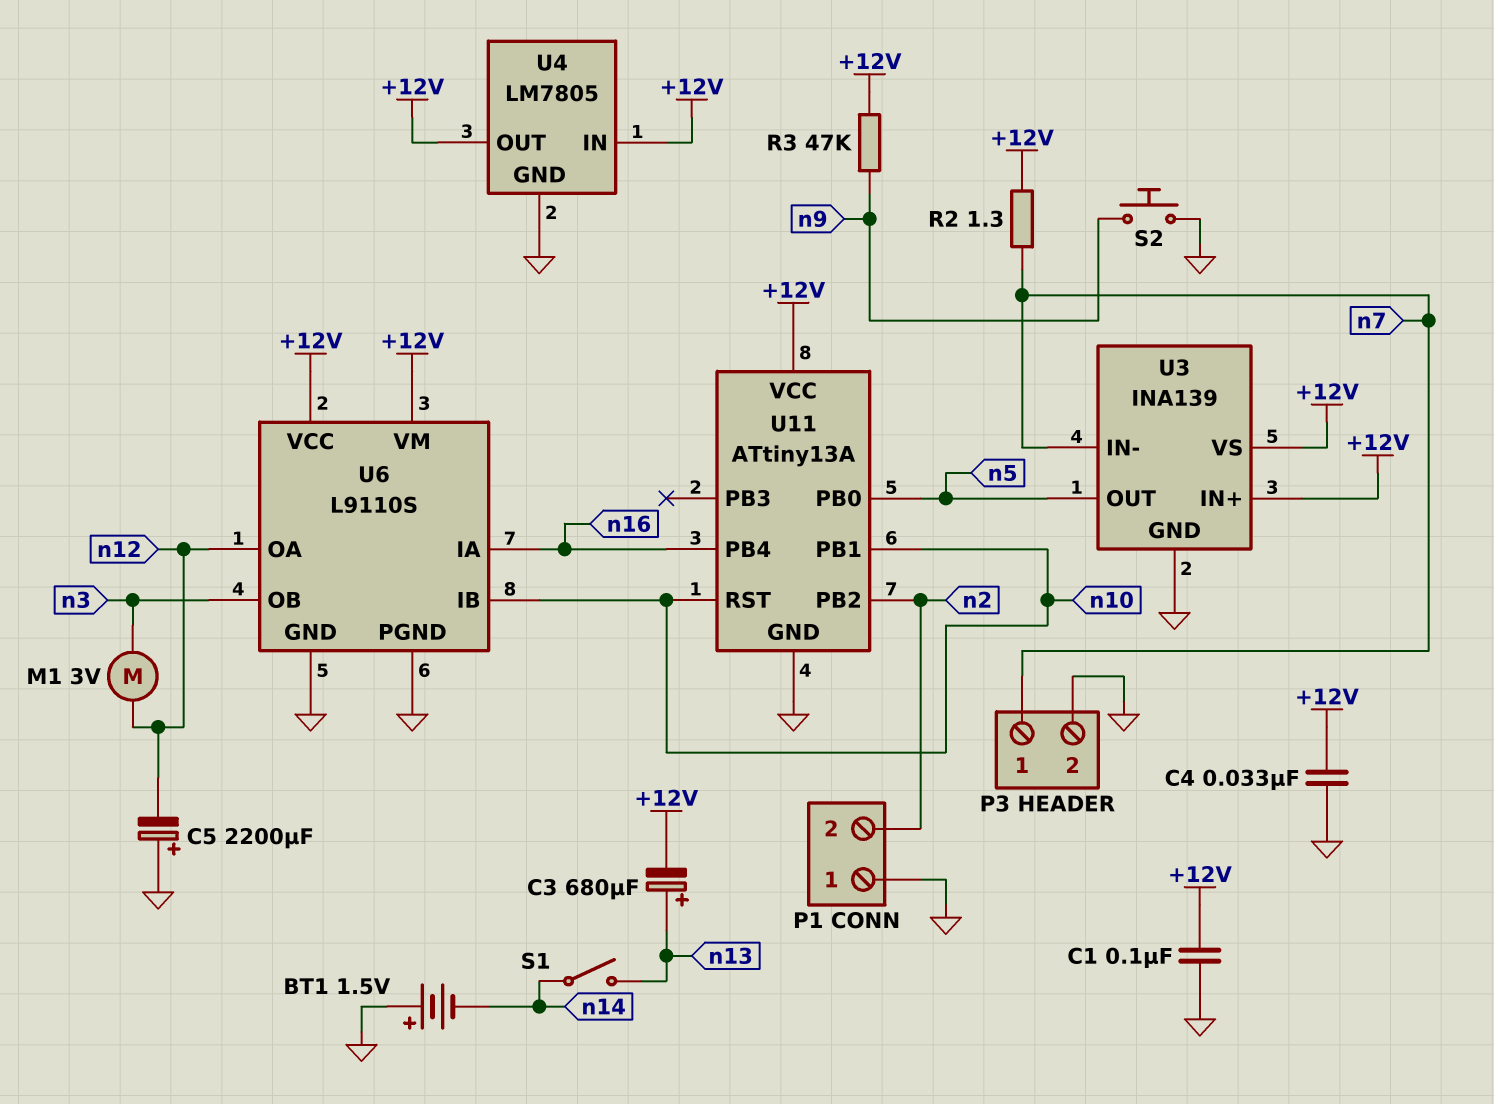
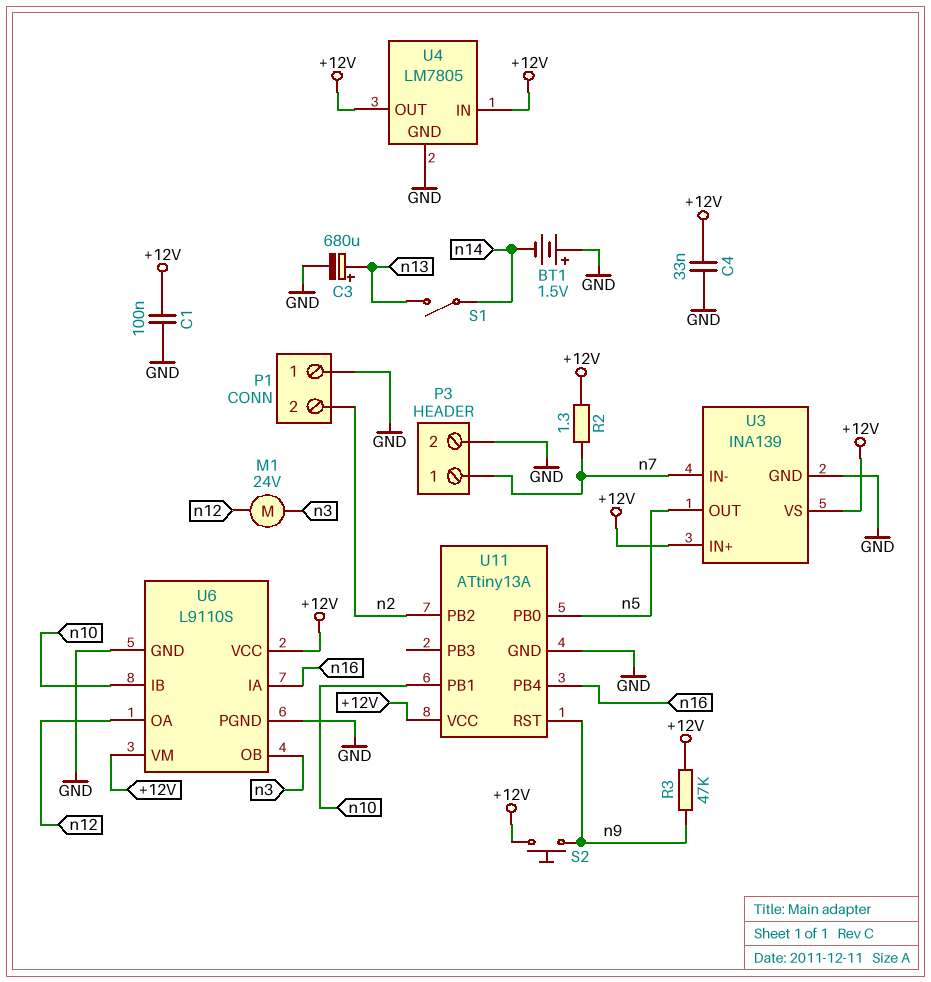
C3: 680uF (plus n13, minus +12V) -> 680uF (plus n13, minus GND)
C5: 2200uF (plus GND, minus n12) -> none
M1: motor 3V (n3, n12) -> motor 24V (n3, n12)
S2: button (GND, n9) -> button (+12V, n9)
U11 pin RST: n10 -> n9

